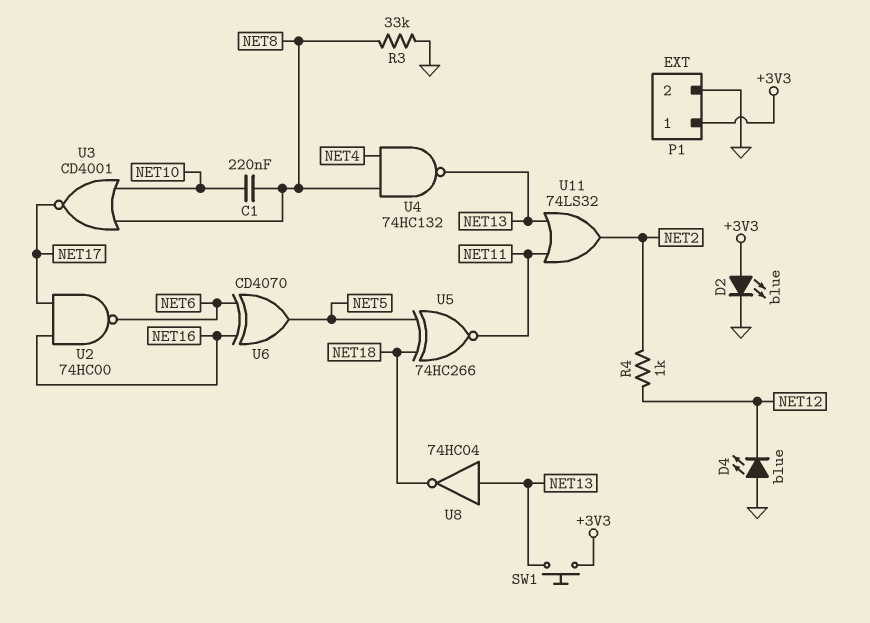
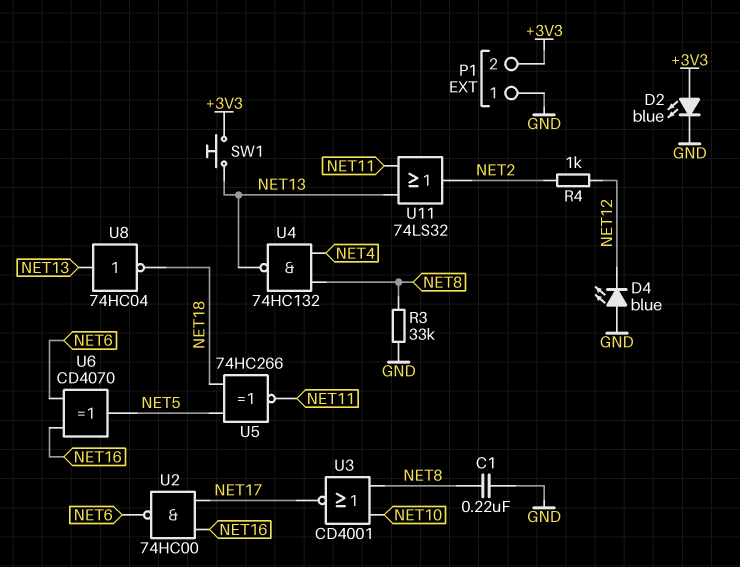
C1: 220nF (NET8, NET10) -> 220nF (GND, NET8)
P1 pin 1: +3V3 -> GND
P1 pin 2: GND -> +3V3

